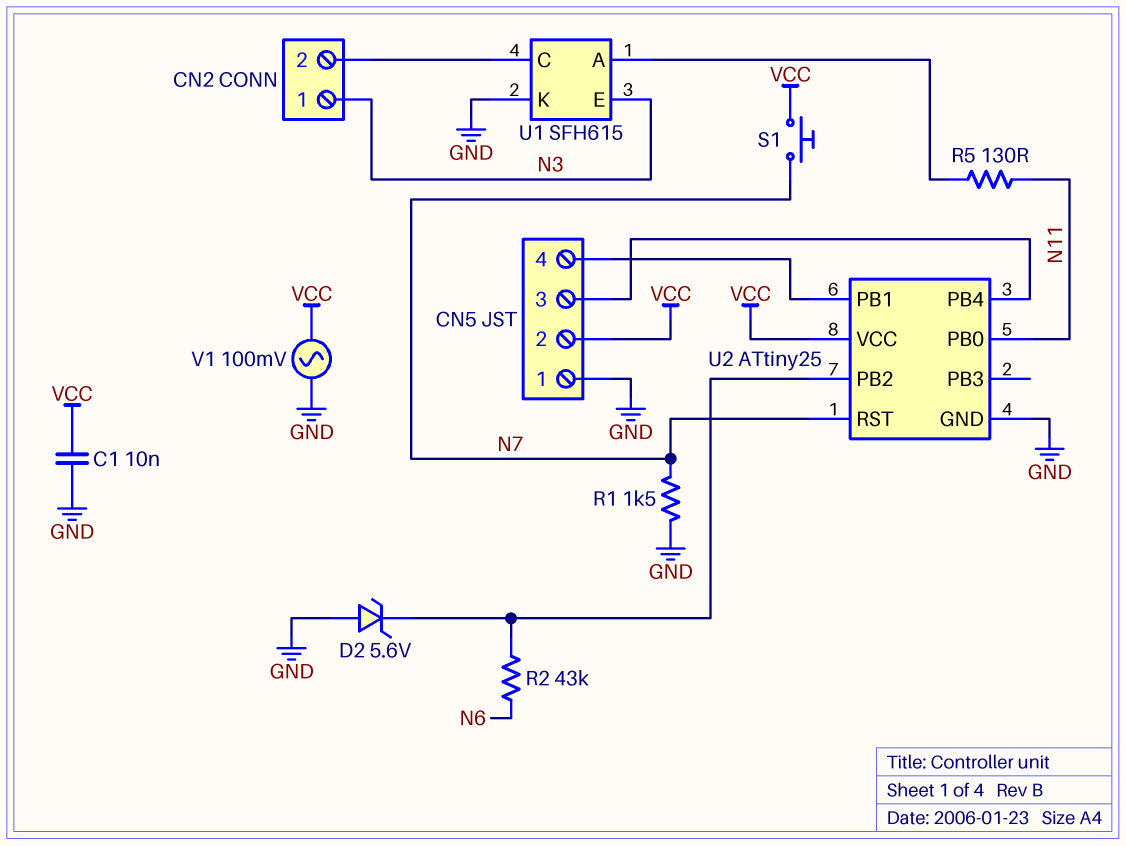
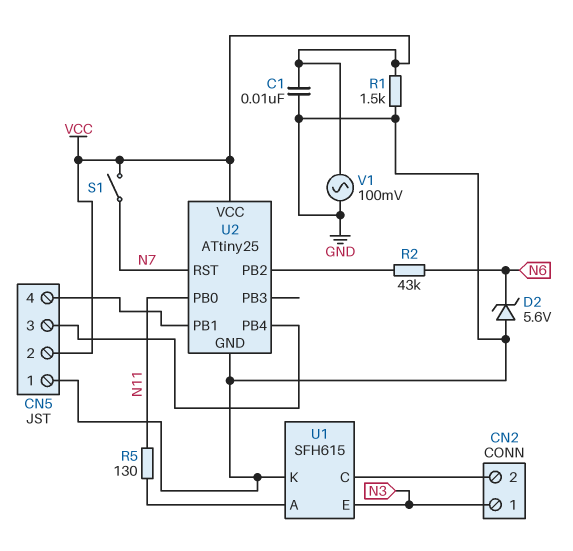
D2: zener 5.6V (A GND, K U2/PB2) -> zener 5.6V (A GND, K N6)
R1: 1.5k (GND, N7) -> 1.5k (GND, VCC)
S1: button (N7, VCC) -> switch (N7, VCC)

